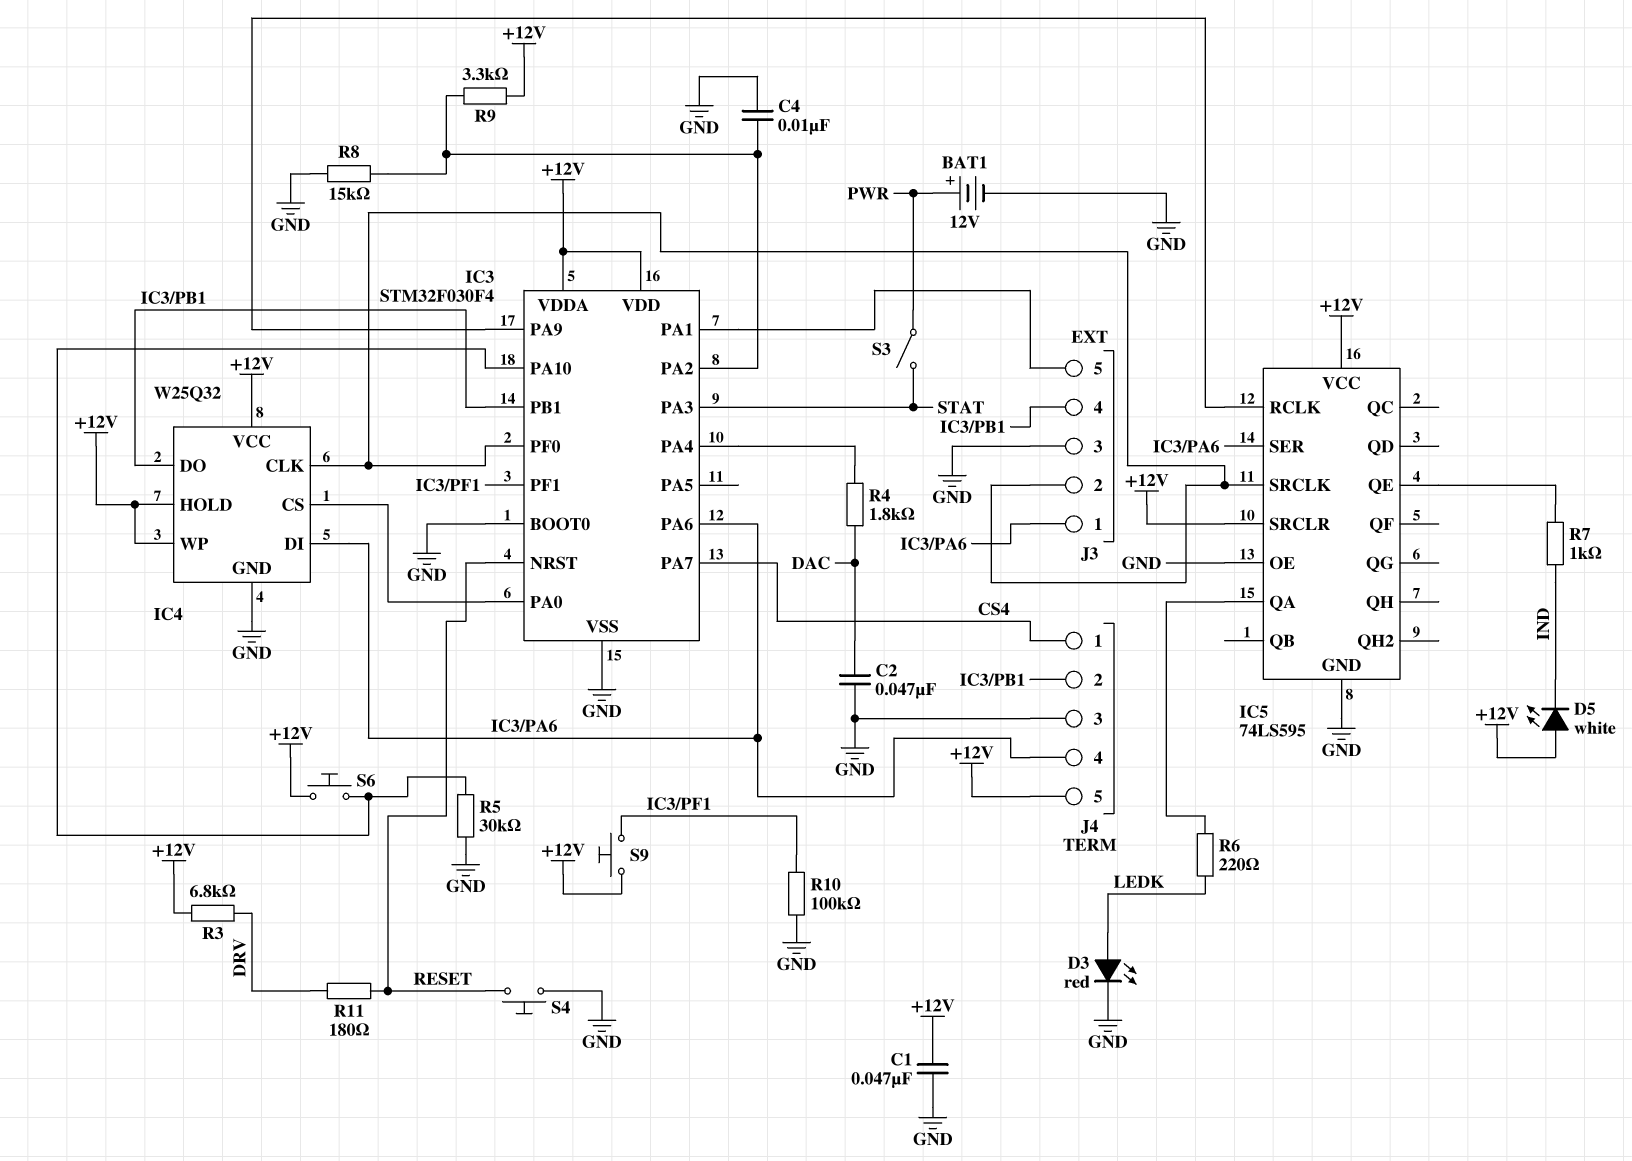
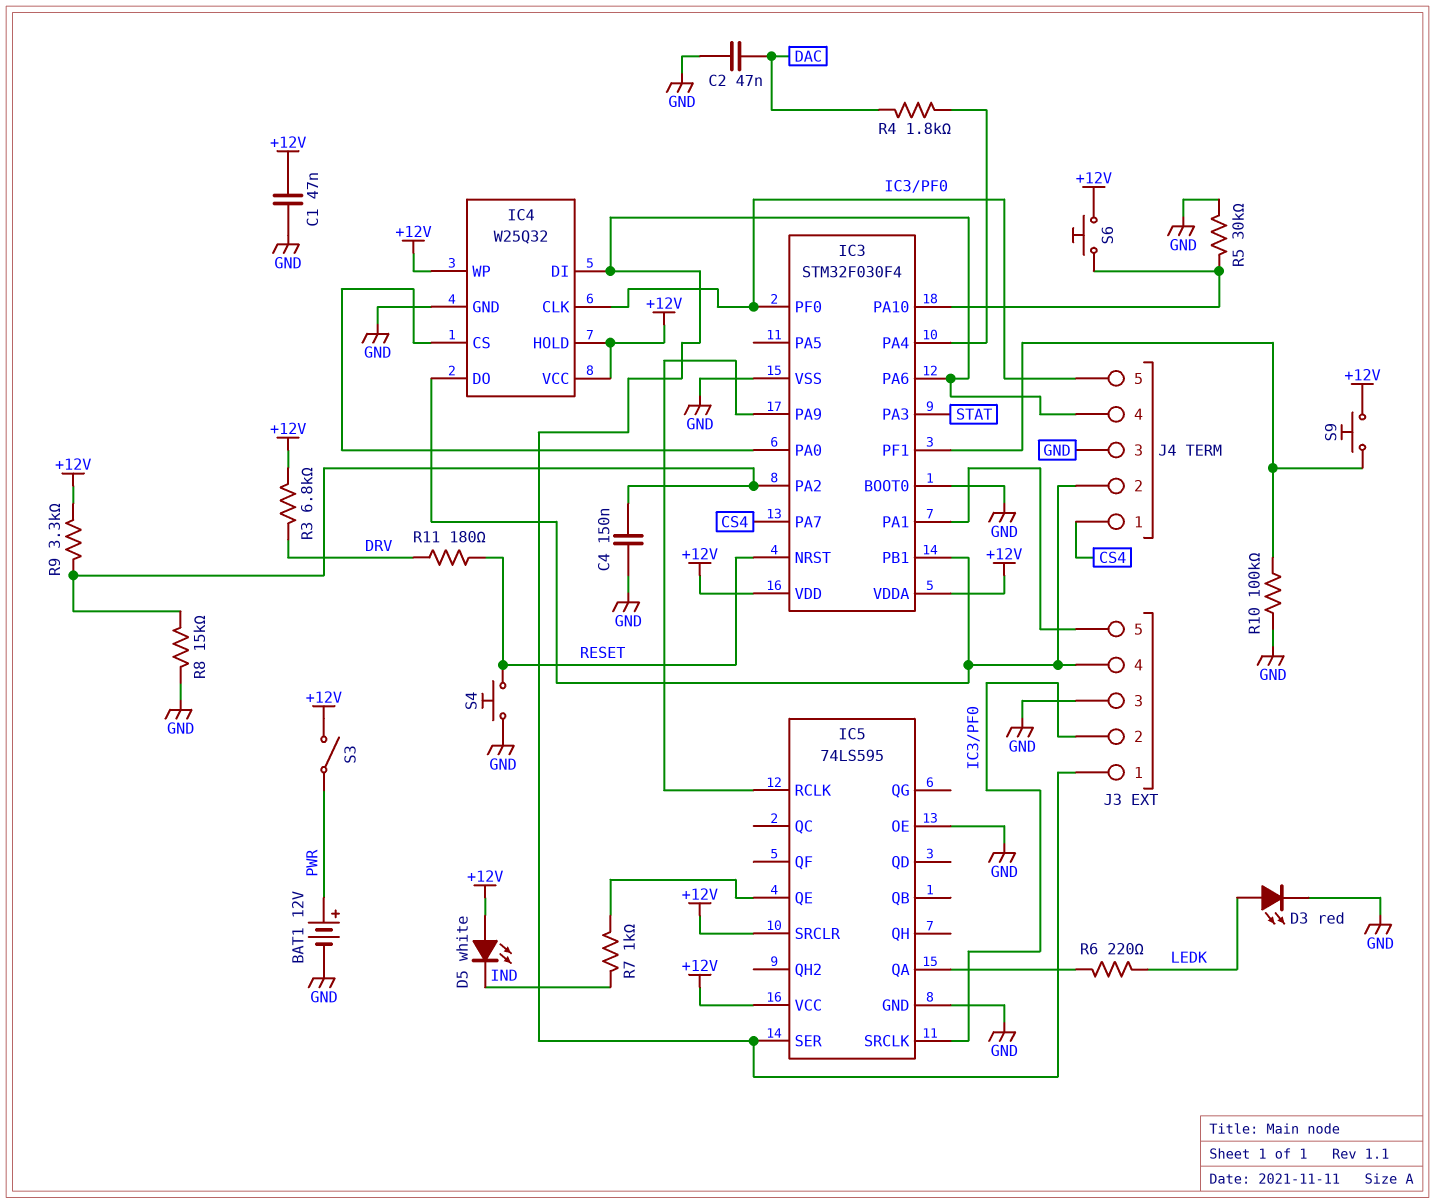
C4: 10nF (GND, IC3/PA2) -> 150nF (GND, IC3/PA2)
J4 pin 5: +12V -> IC3/PF0
S3: switch (PWR, STAT) -> switch (+12V, PWR)

